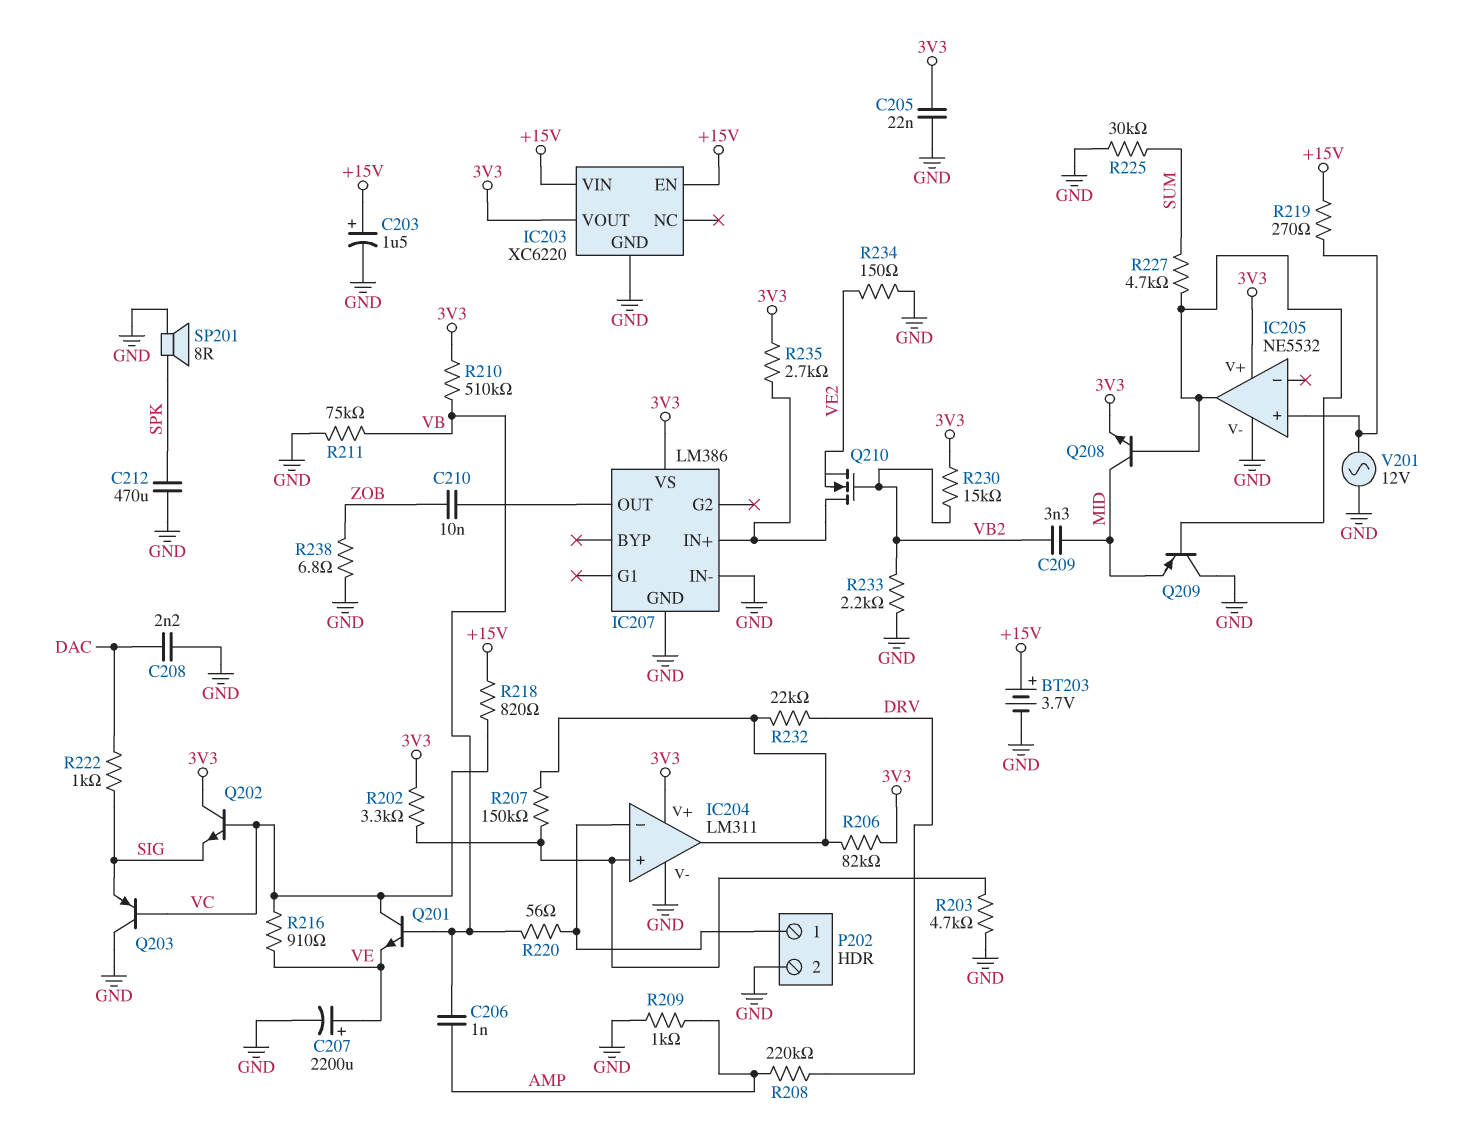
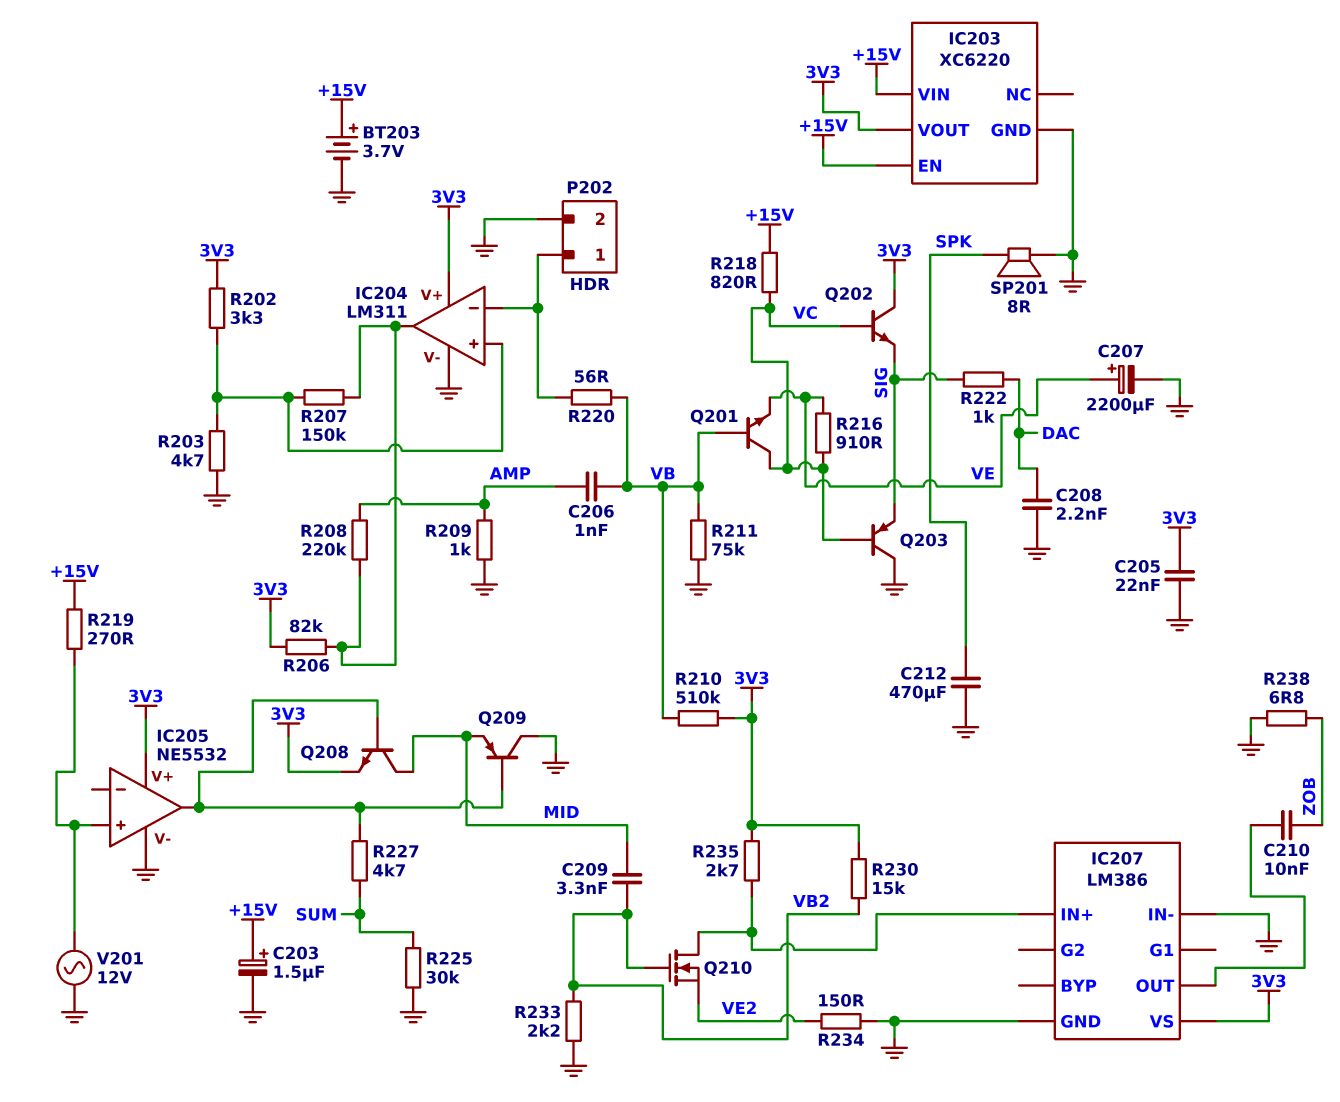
R208: 220k (AMP, DRV) -> 220k (AMP, IC204/out)
R232: 22k (DRV, IC204/out) -> none

